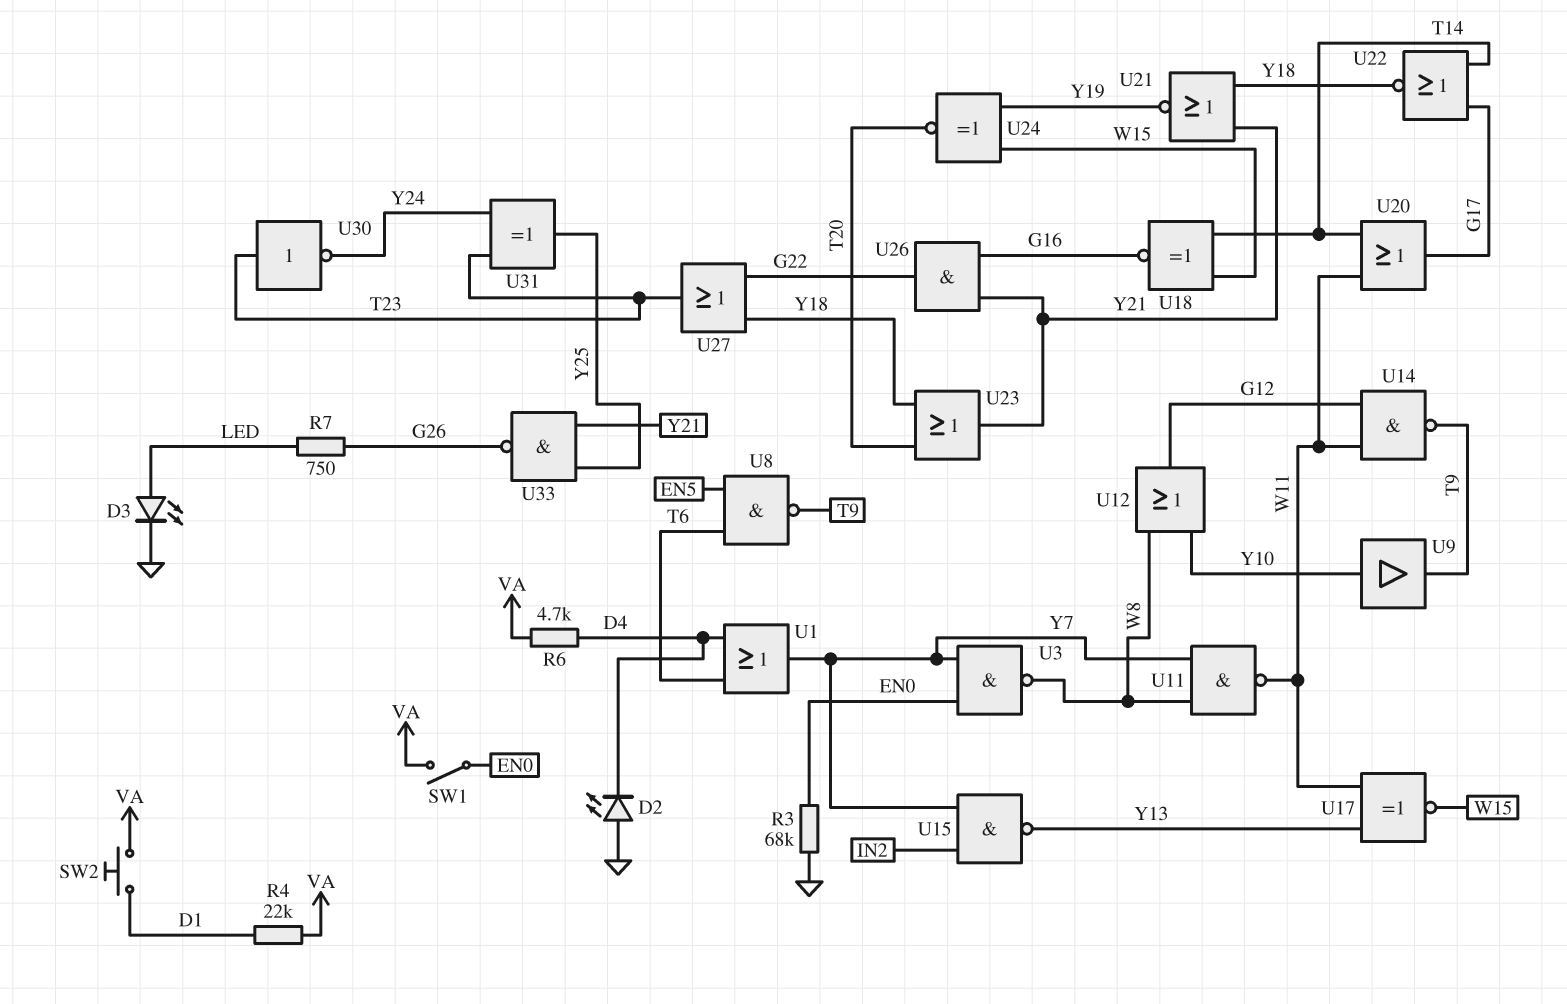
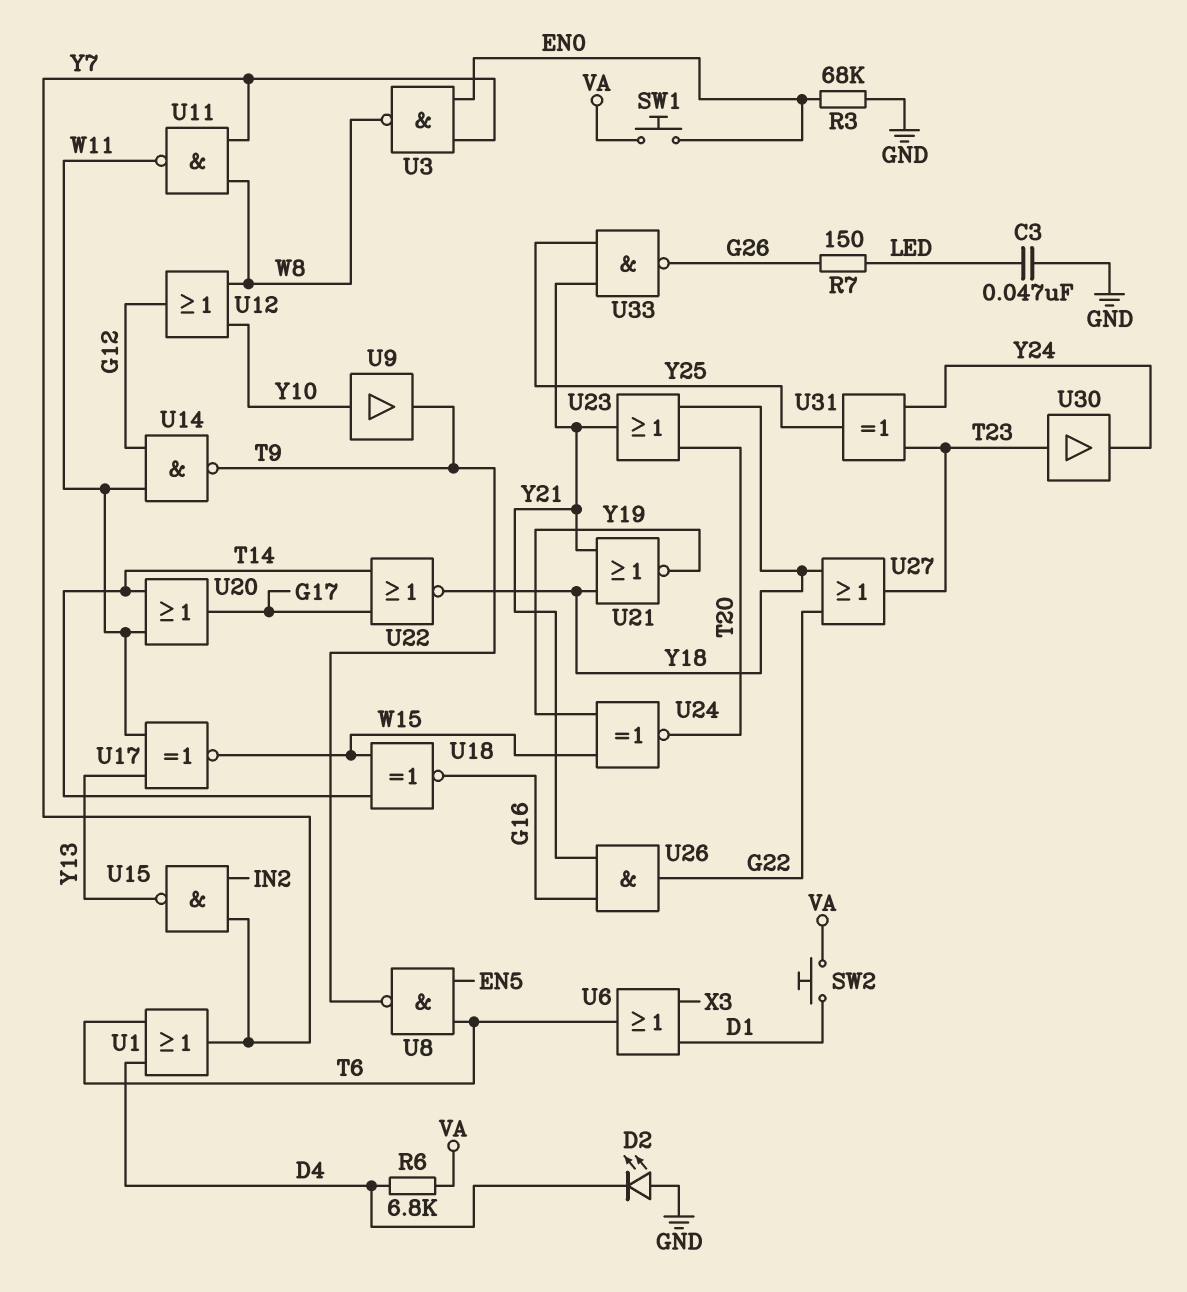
C3: none -> 47nF (GND, LED)
D3: LED (A LED, K GND) -> none
R4: 22k (D1, VA) -> none
R6: 4.7k (D4, VA) -> 6.8k (D4, VA)
R7: 750 (G26, LED) -> 150 (G26, LED)
SW1: switch (EN0, VA) -> button (EN0, VA)
U6: none -> OR (in D1, in X3, out T6)
U30: NOT (in T23, out Y24) -> buffer (in T23, out Y24)

